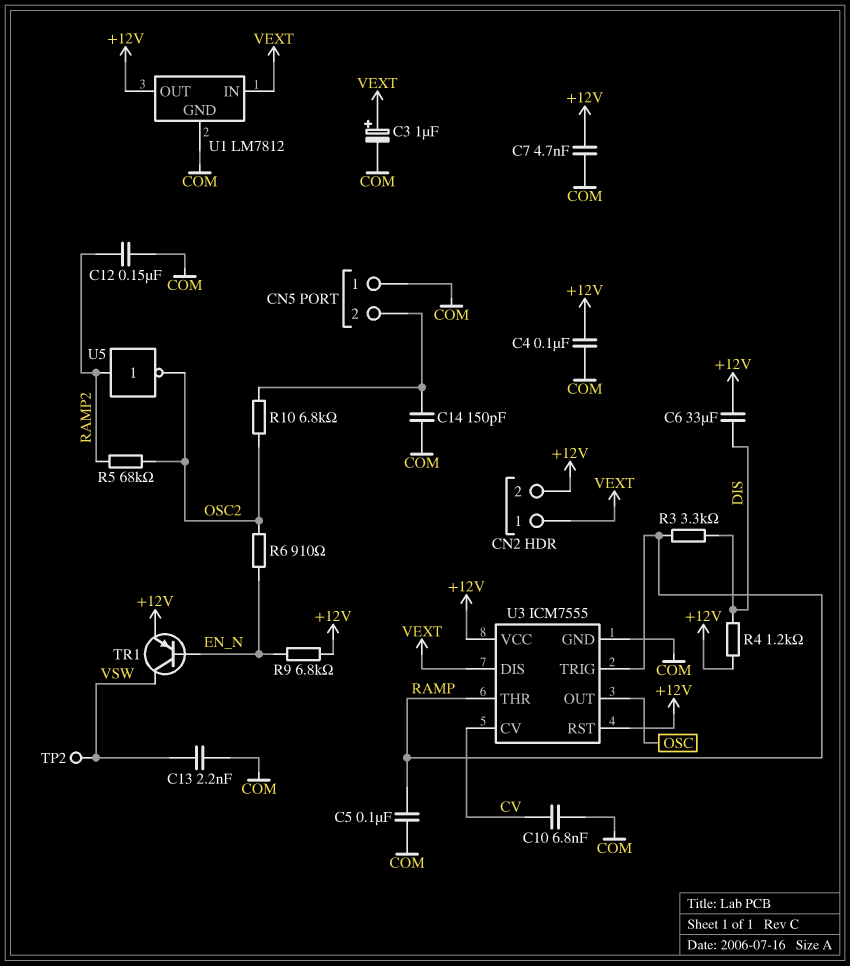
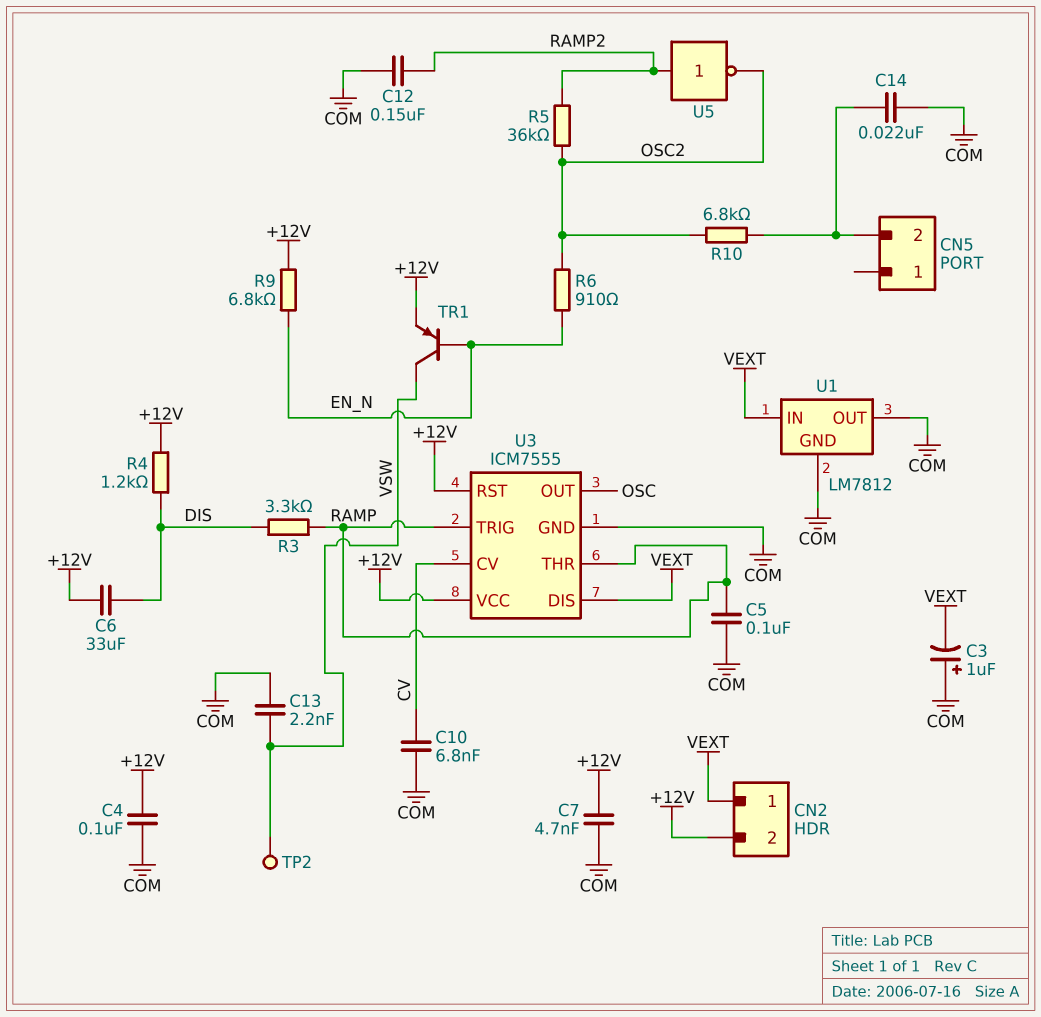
C3: 1uF (plus VEXT, minus COM) -> 1uF (plus COM, minus VEXT)
C14: 150pF (CN5/2, COM) -> 22nF (CN5/2, COM)
CN5 pin 1: COM -> none
R5: 68k (OSC2, RAMP2) -> 36k (OSC2, RAMP2)
U1 pin OUT: +12V -> COM

